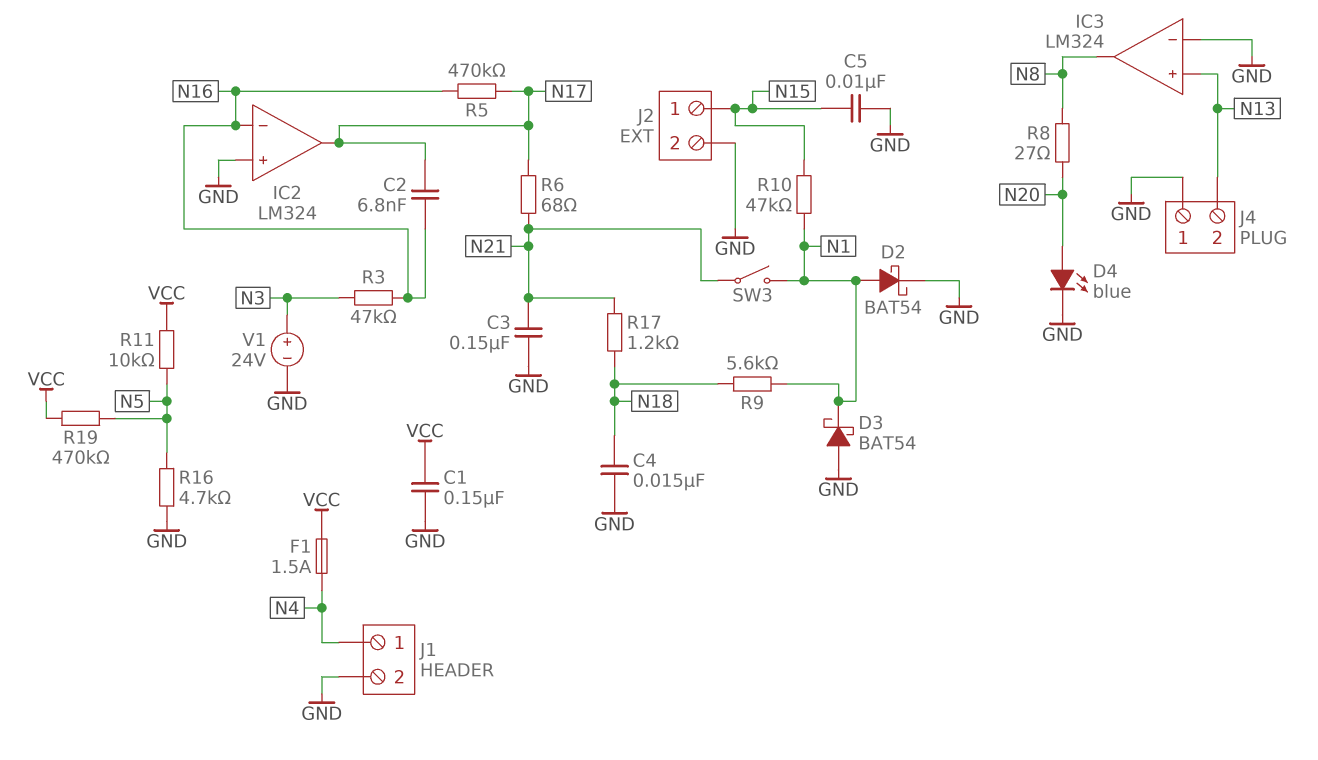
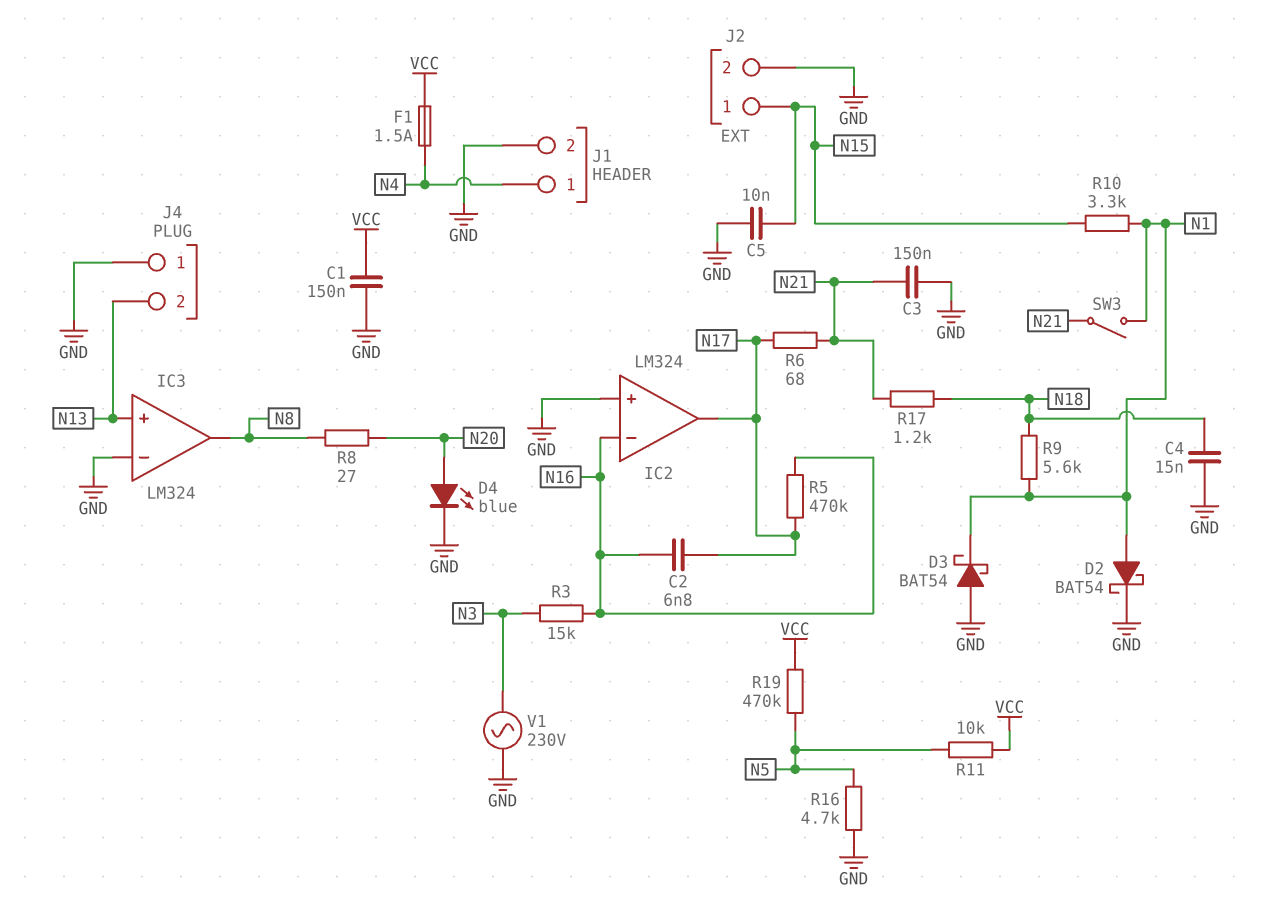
R3: 47k (N3, N16) -> 15k (N3, N16)
R10: 47k (N1, N15) -> 3.3k (N1, N15)
V1: 24V (plus N3, minus GND) -> AC 230V (GND, N3)

